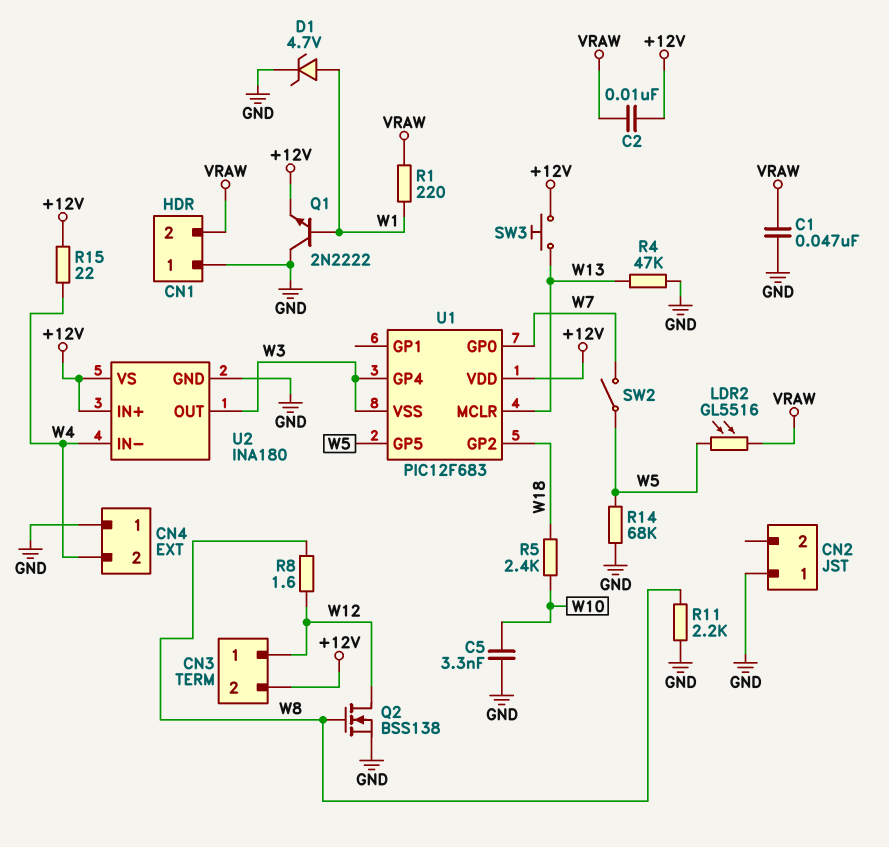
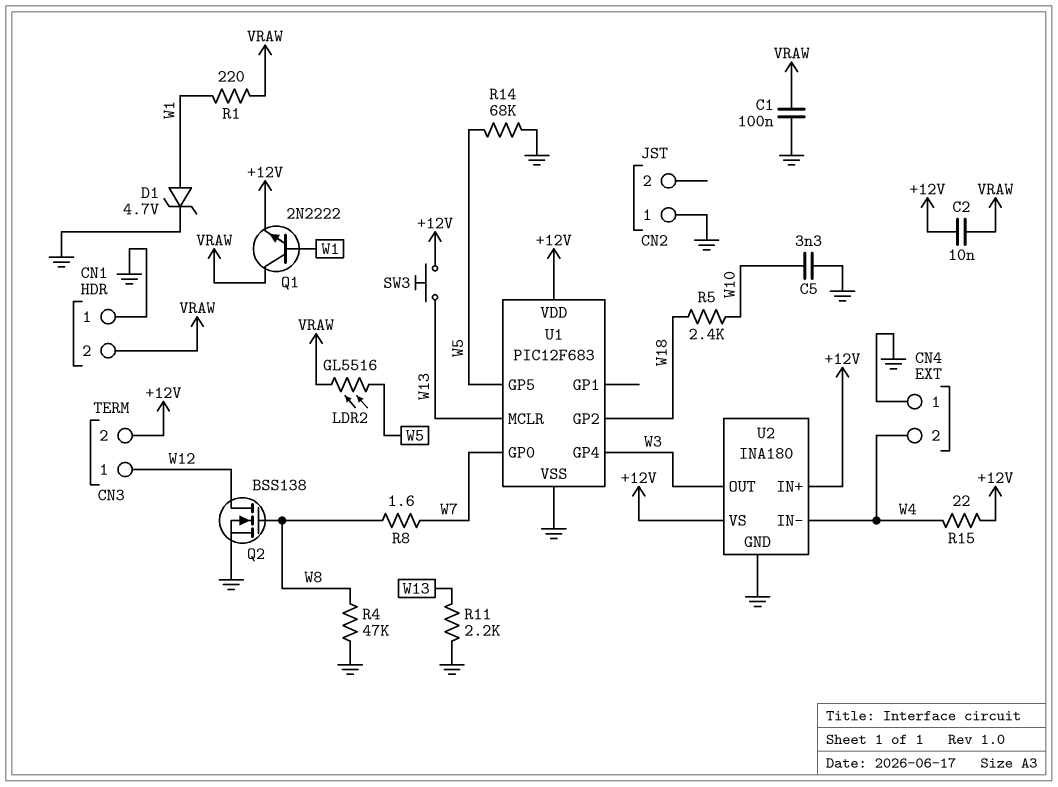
C1: 47nF (GND, VRAW) -> 100nF (GND, VRAW)
Q1: NPN 2N2222 (B W1, C GND, E +12V) -> NPN 2N2222 (B W1, C VRAW, E +12V)
R4: 47k (GND, W13) -> 47k (GND, W8)
R8: 1.6 (W8, W12) -> 1.6 (W7, W8)
R11: 2.2k (GND, W8) -> 2.2k (GND, W13)
SW2: switch (W5, W7) -> none
U1 pin VSS: W3 -> GND

